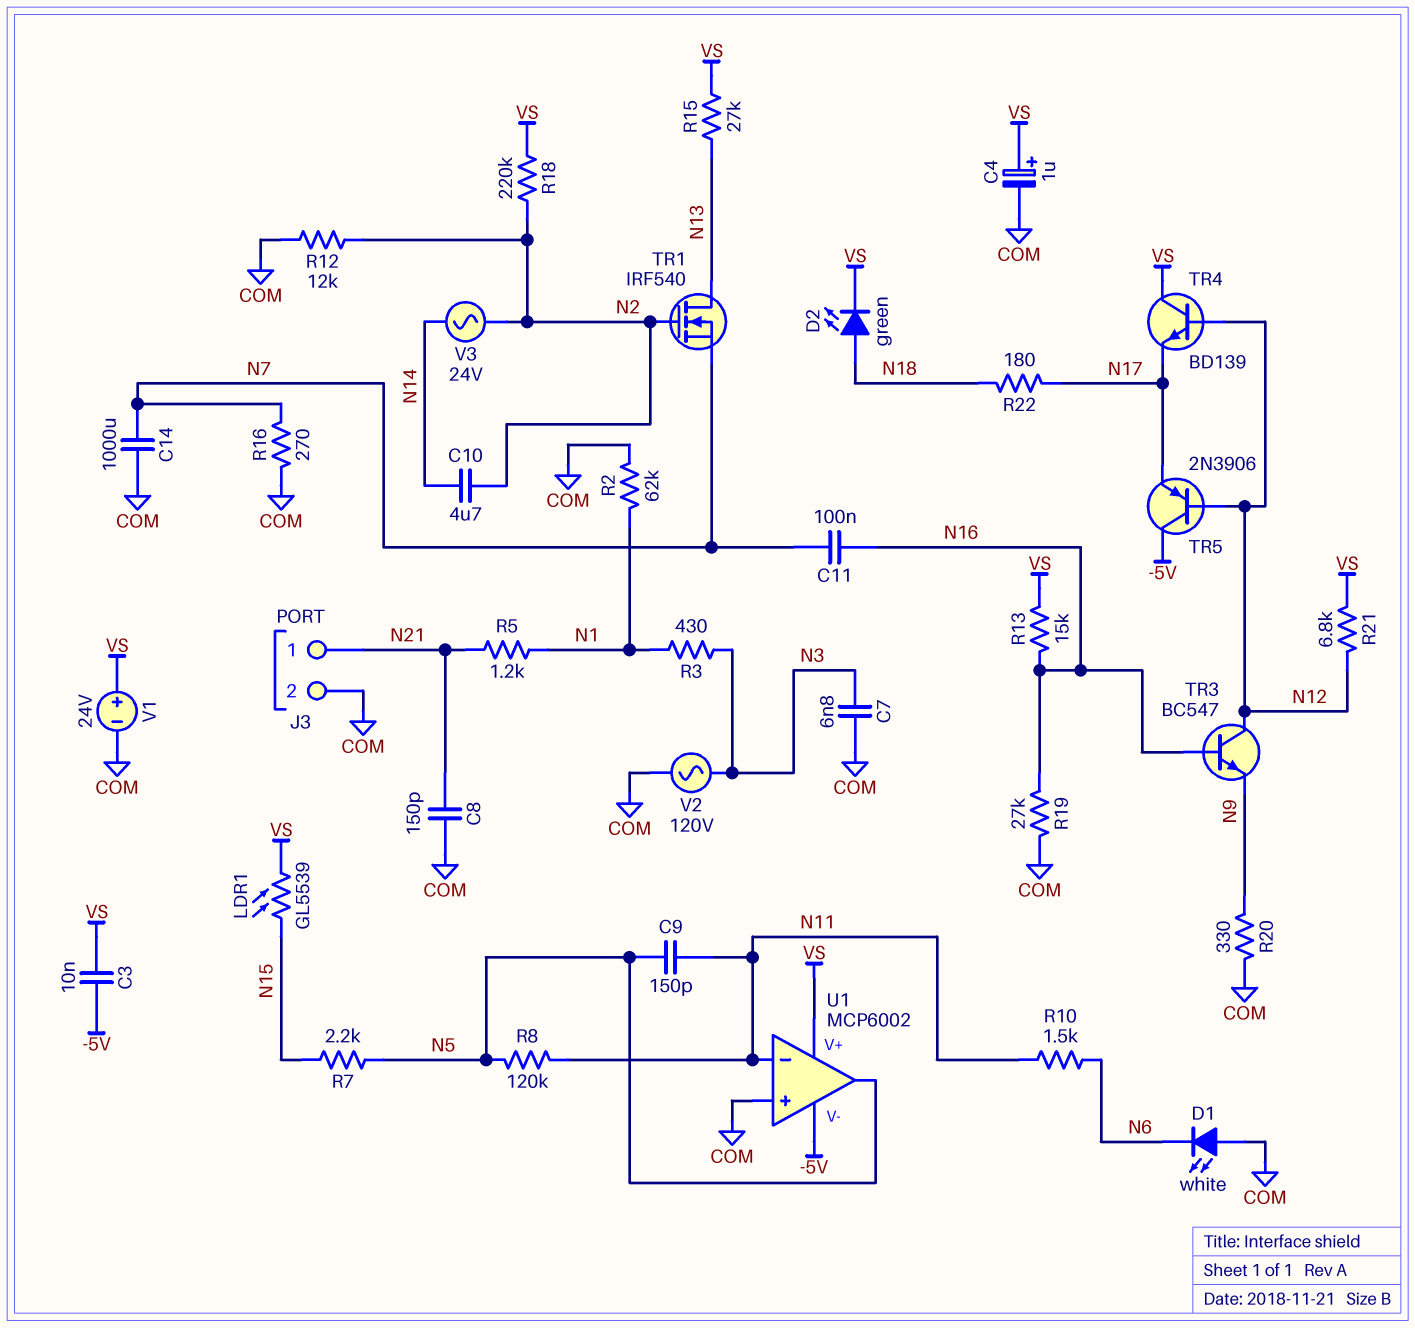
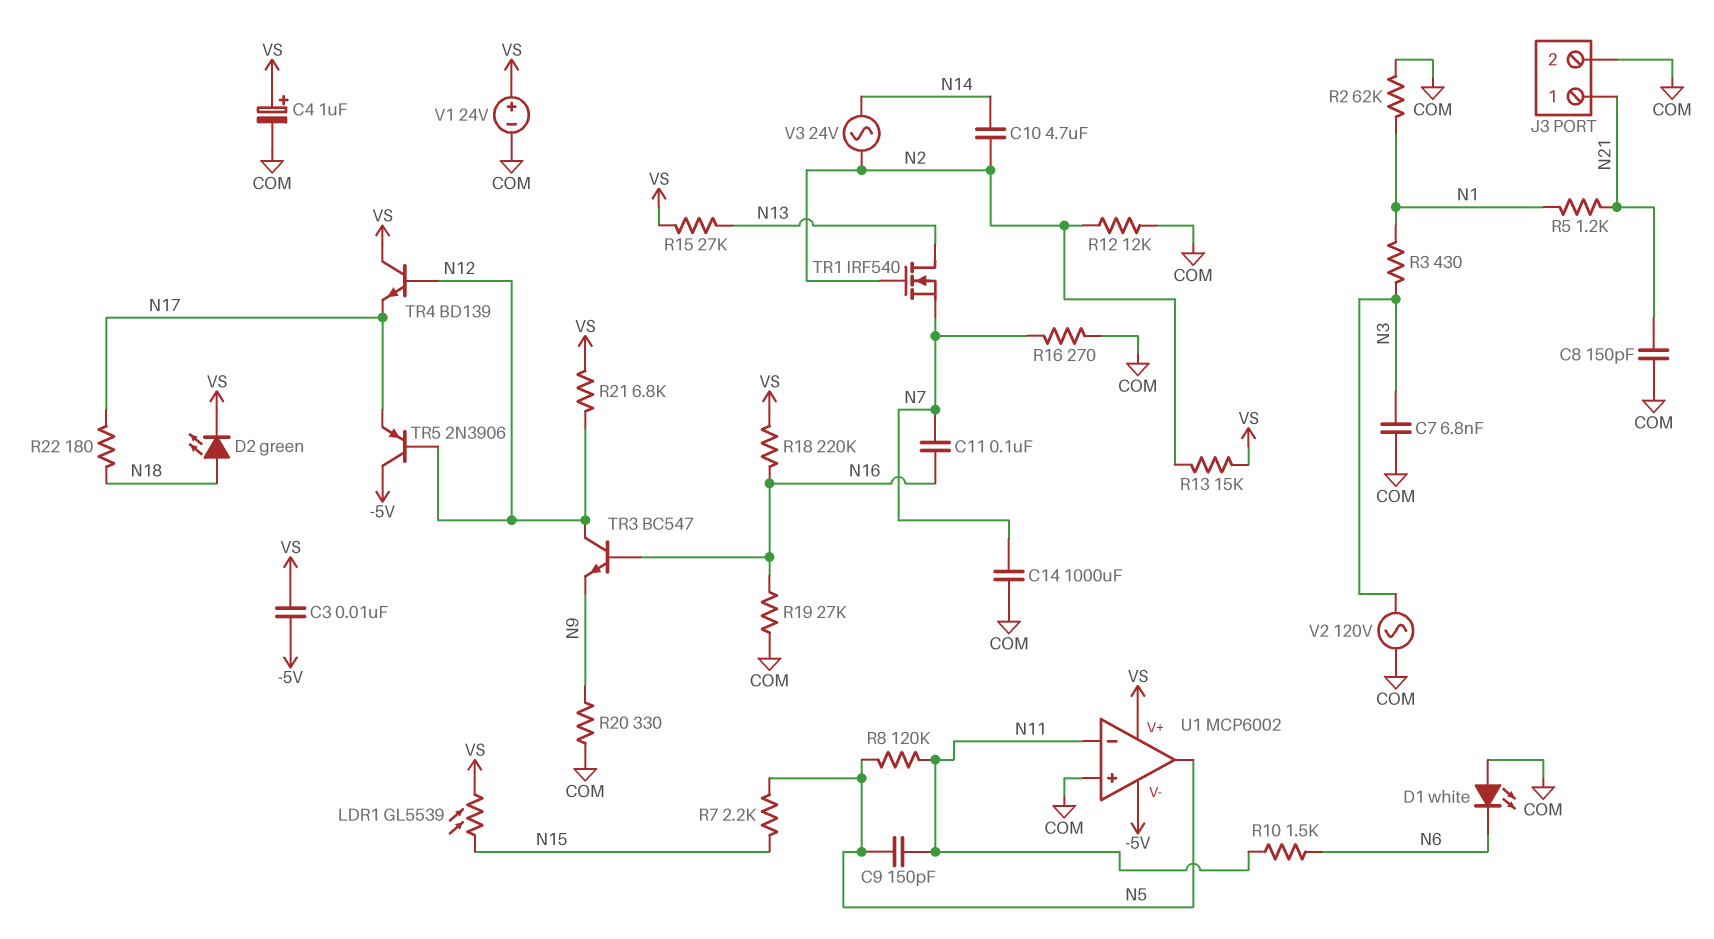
R13: 15k (N16, VS) -> 15k (N2, VS)
R18: 220k (N2, VS) -> 220k (N16, VS)

